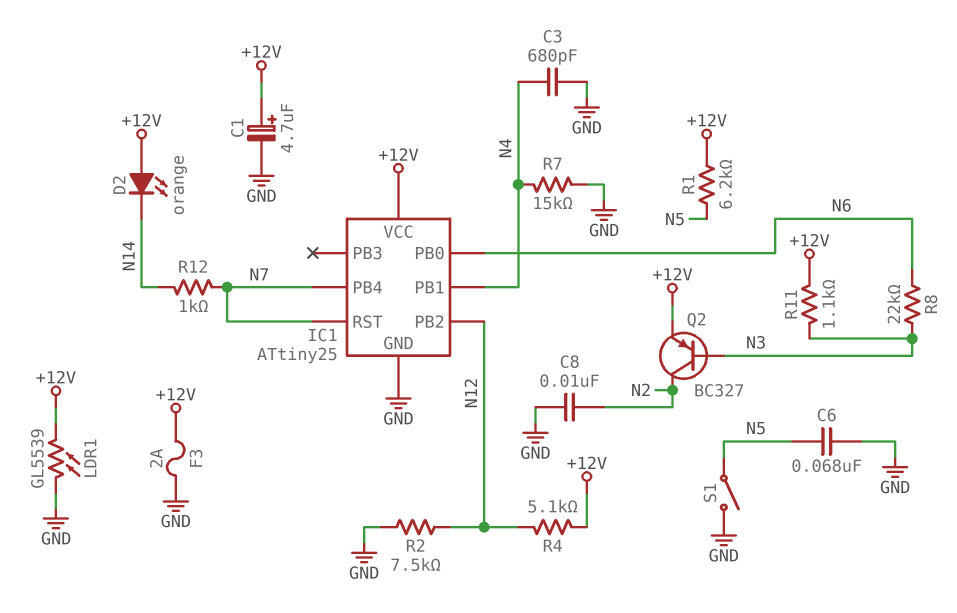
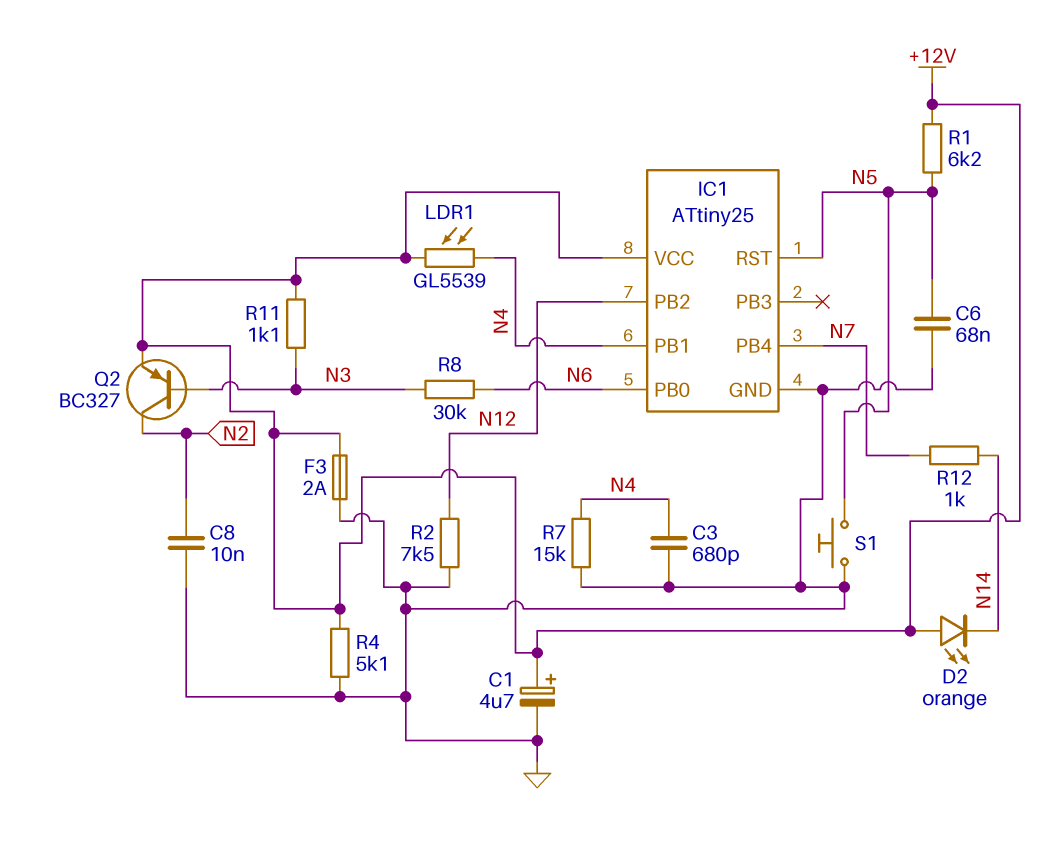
IC1 pin RST: N7 -> N5
LDR1: GL5539 (+12V, GND) -> GL5539 (+12V, N4)
R4: 5.1k (+12V, N12) -> 5.1k (+12V, GND)
R8: 22k (N3, N6) -> 30k (N3, N6)
S1: switch (GND, N5) -> button (GND, N5)

